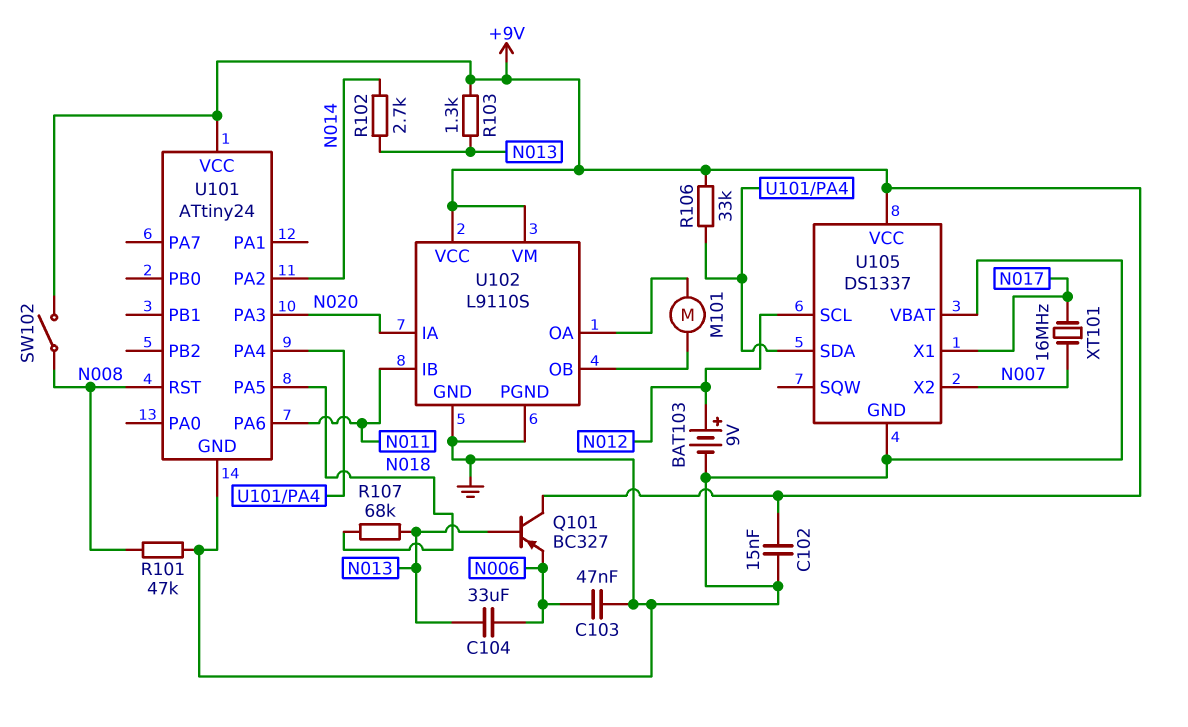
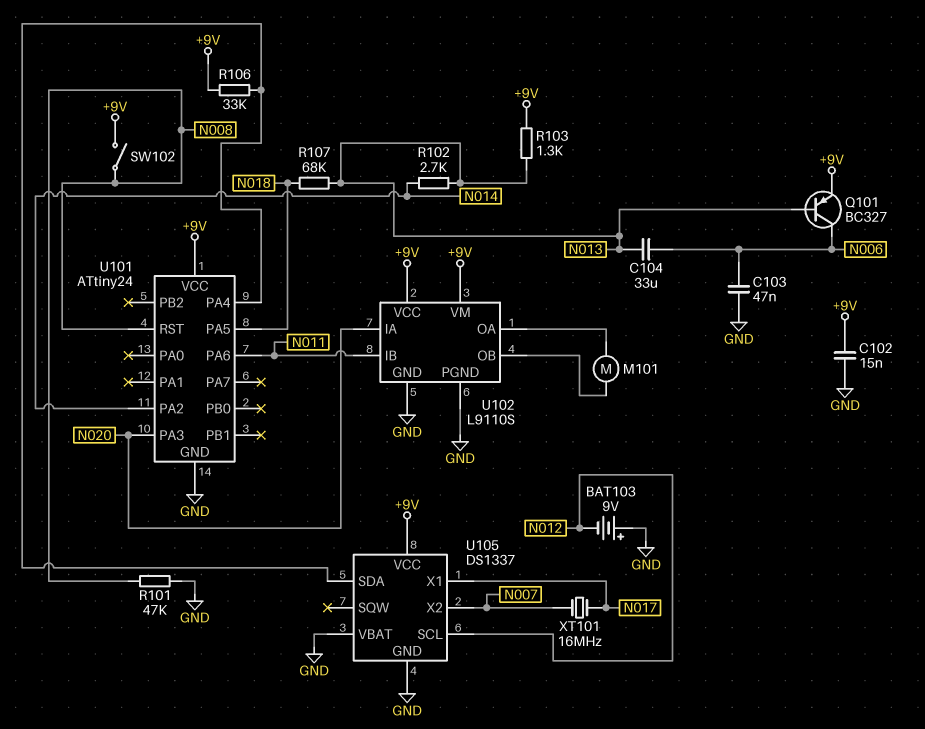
BAT103: 9V (plus N012, minus GND) -> 9V (plus GND, minus N012)
Q101: PNP BC327 (B N013, C +9V, E N006) -> PNP BC327 (B N013, C N006, E +9V)

